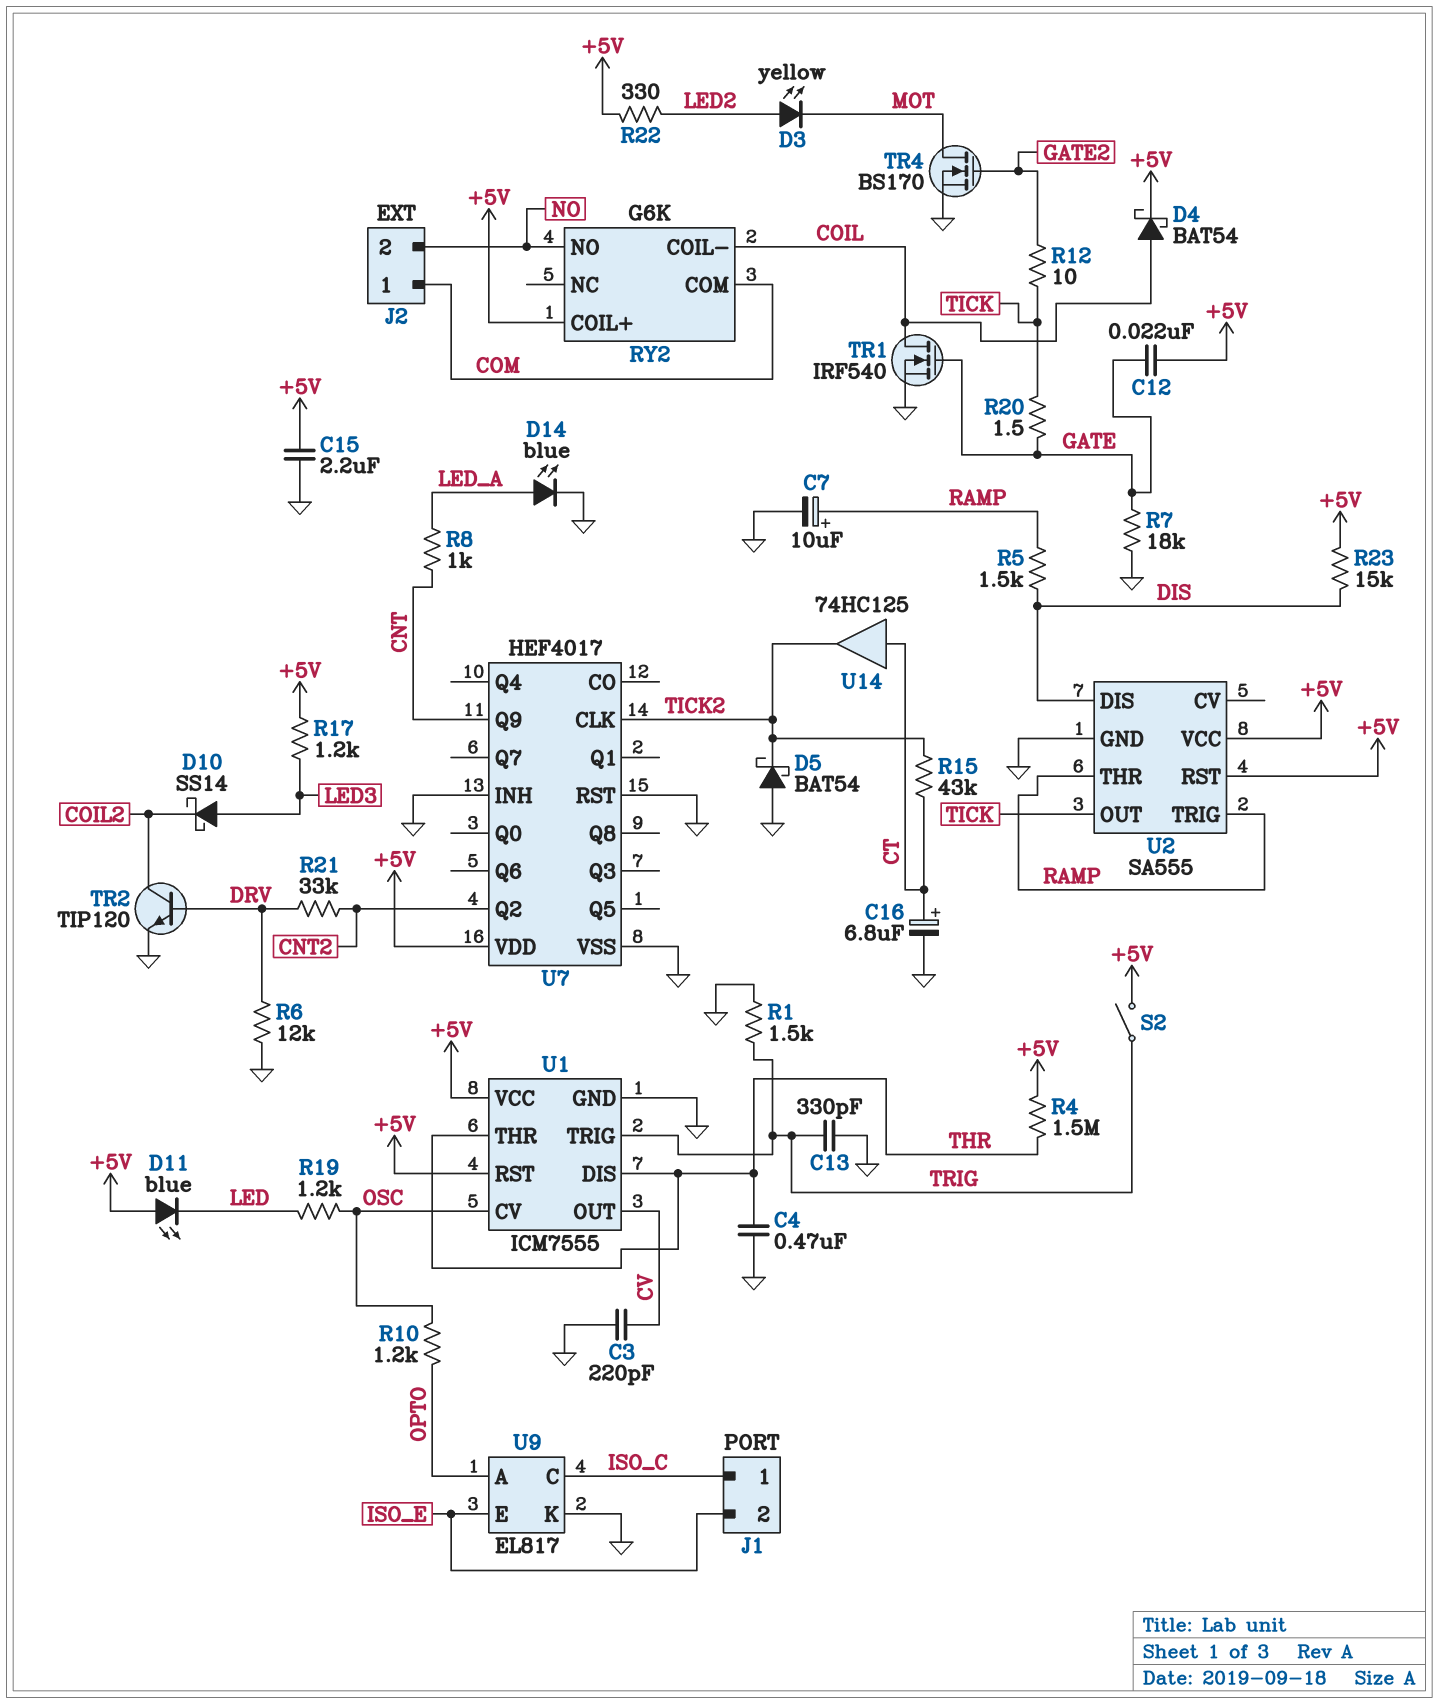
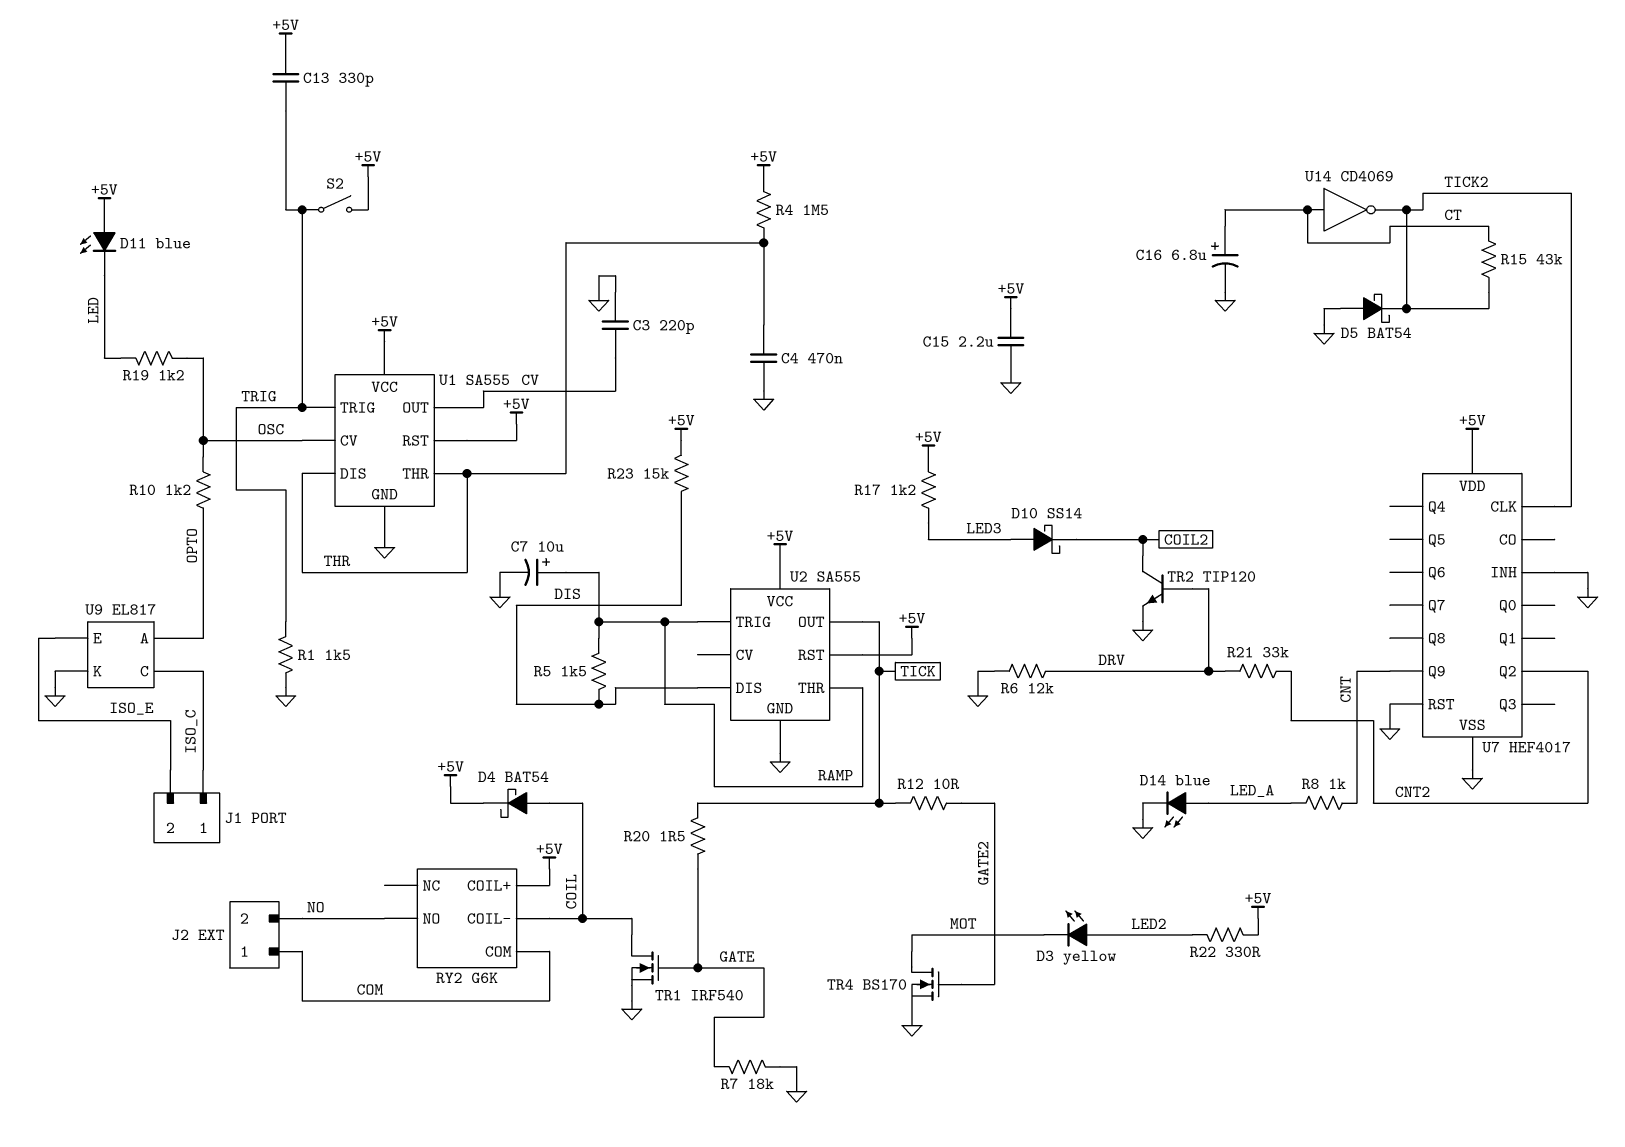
C12: 22nF (+5V, GATE) -> none
C13: 330pF (GND, TRIG) -> 330pF (+5V, TRIG)
U1: ICM7555 -> SA555
U14: buffer 74HC125 (in CT, out TICK2) -> NOT CD4069 (in CT, out TICK2)

